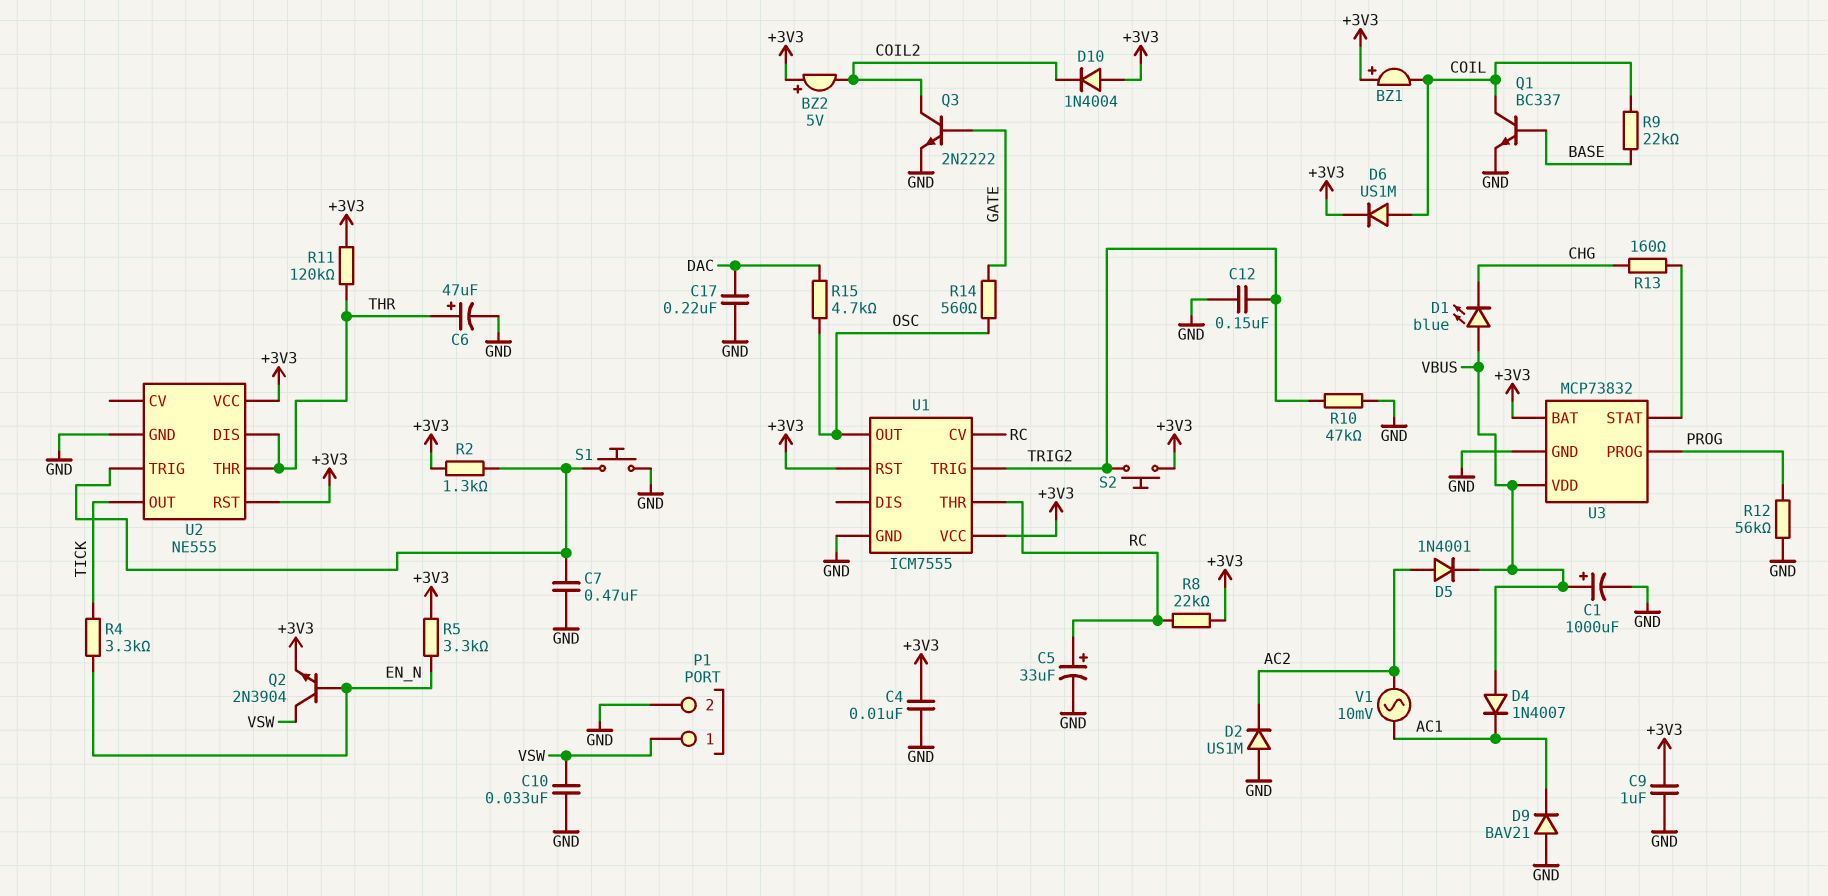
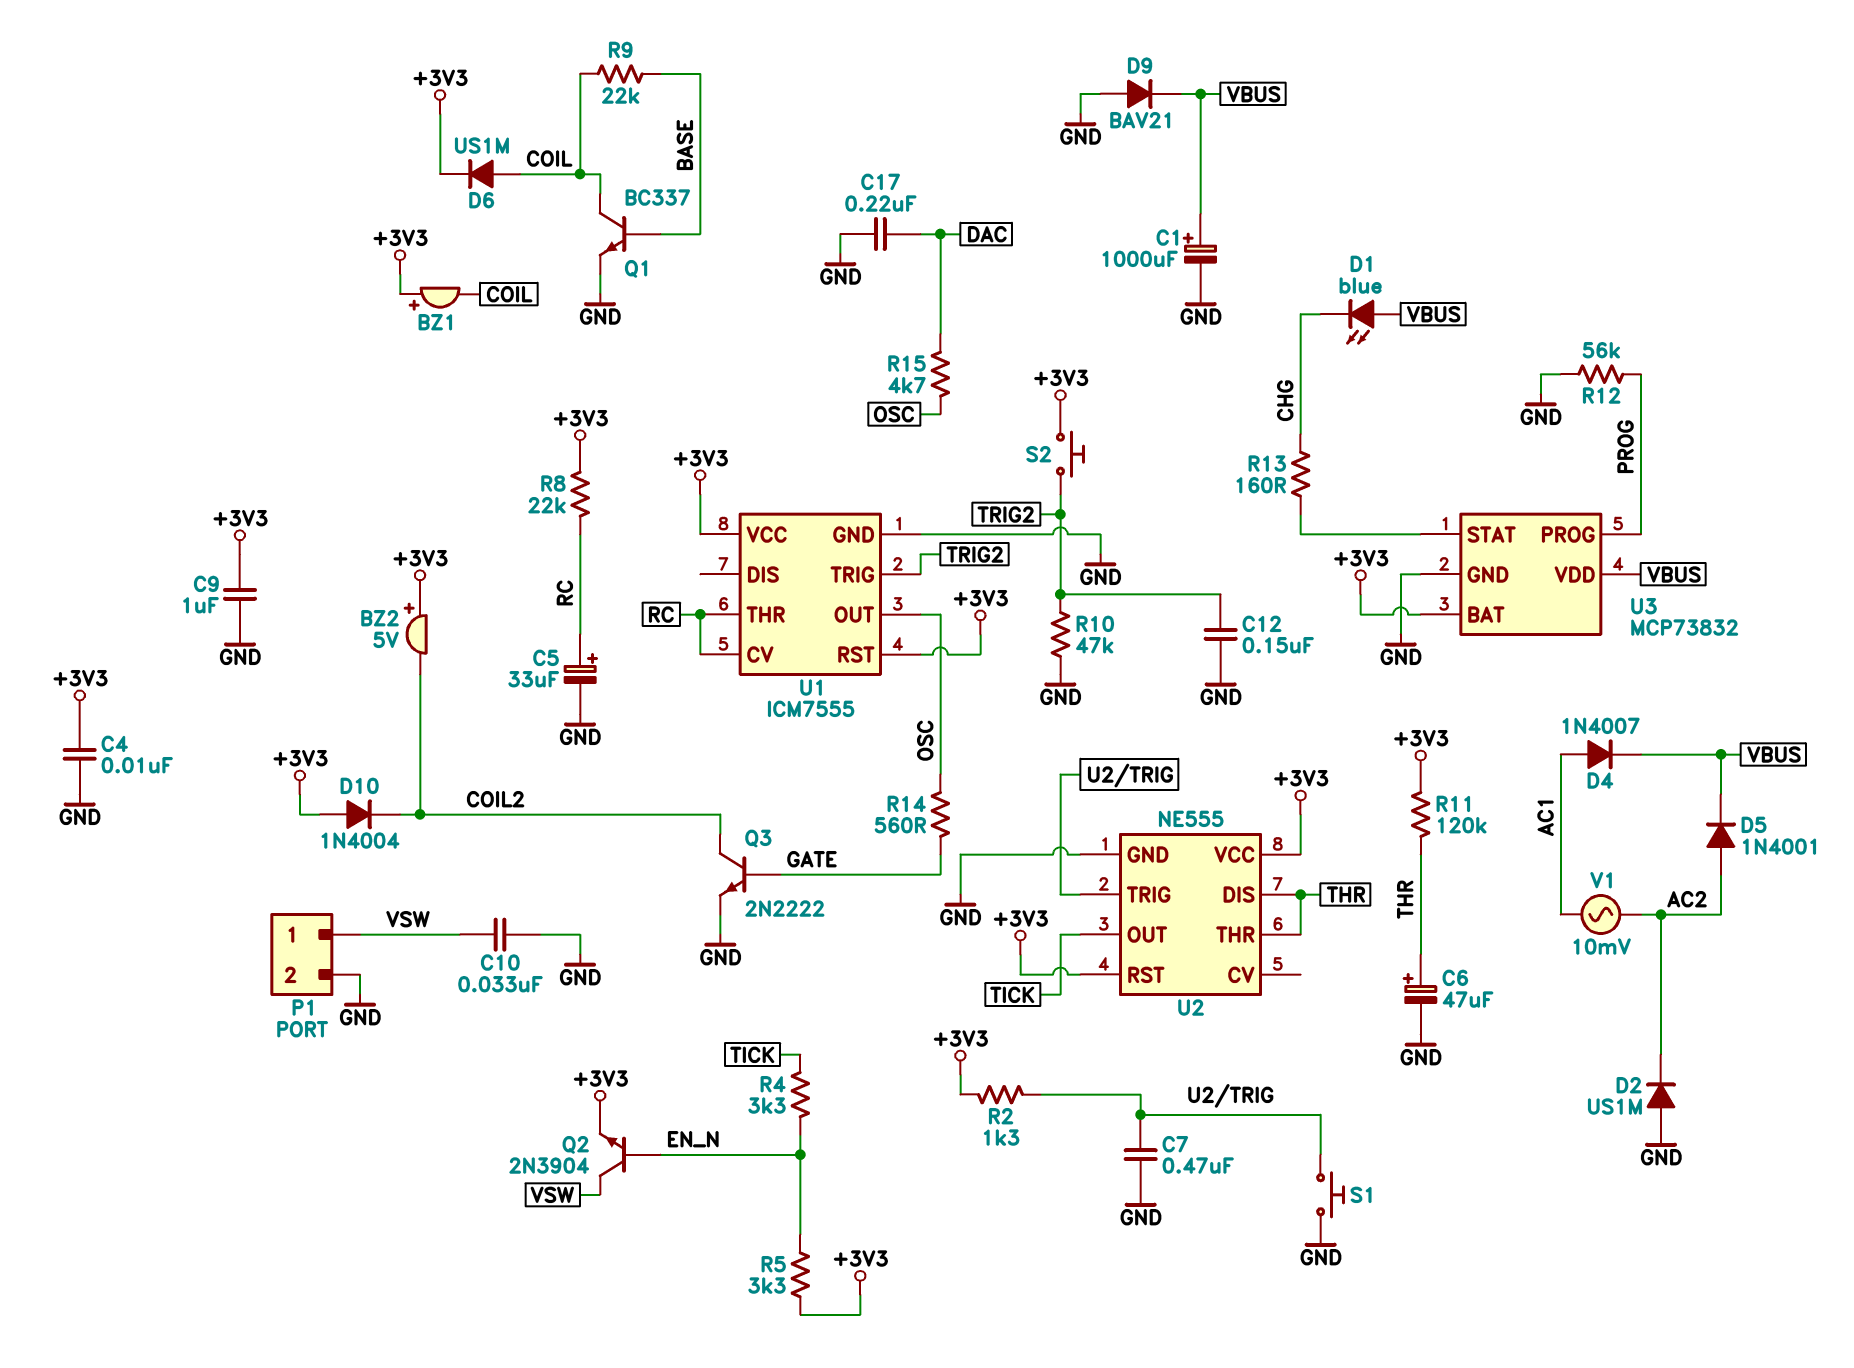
D4: diode 1N4007 (A VBUS, K AC1) -> diode 1N4007 (A AC1, K VBUS)
D9: diode BAV21 (A GND, K AC1) -> diode BAV21 (A GND, K VBUS)

